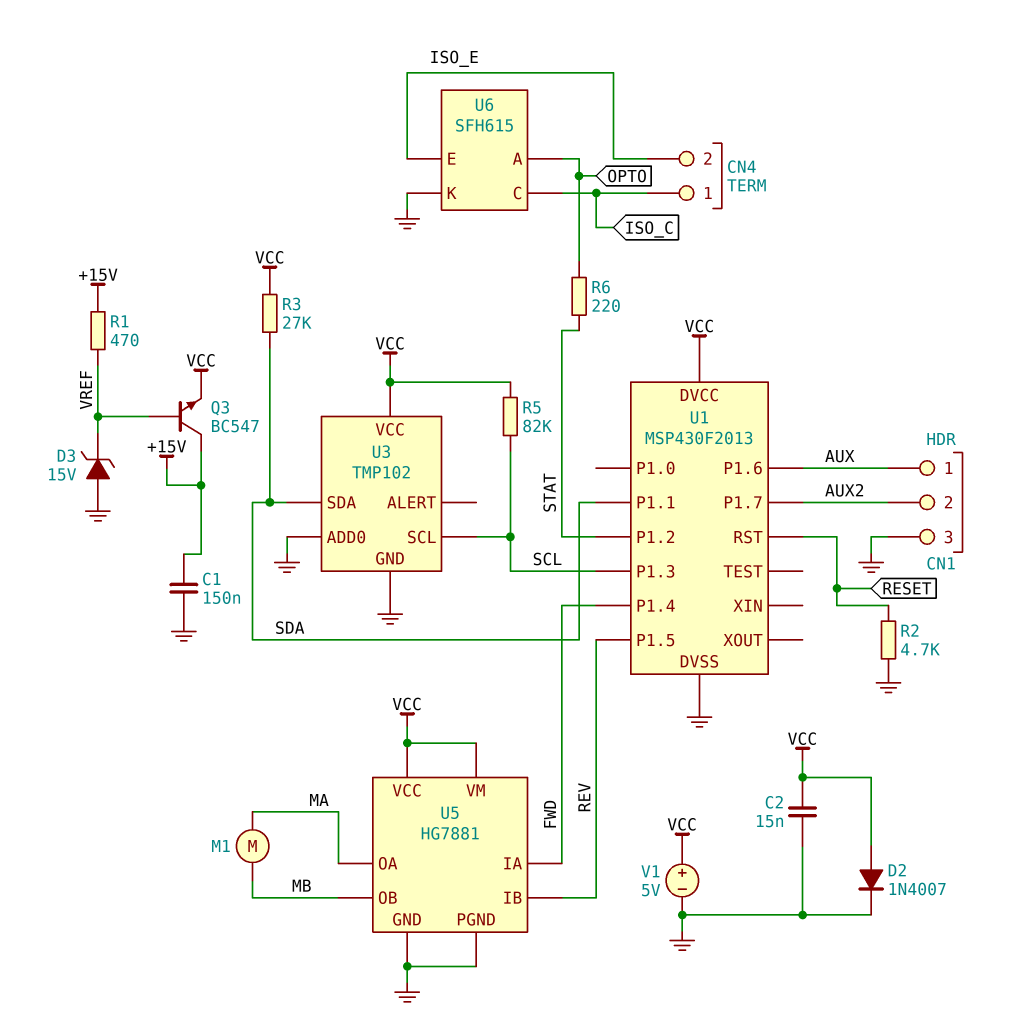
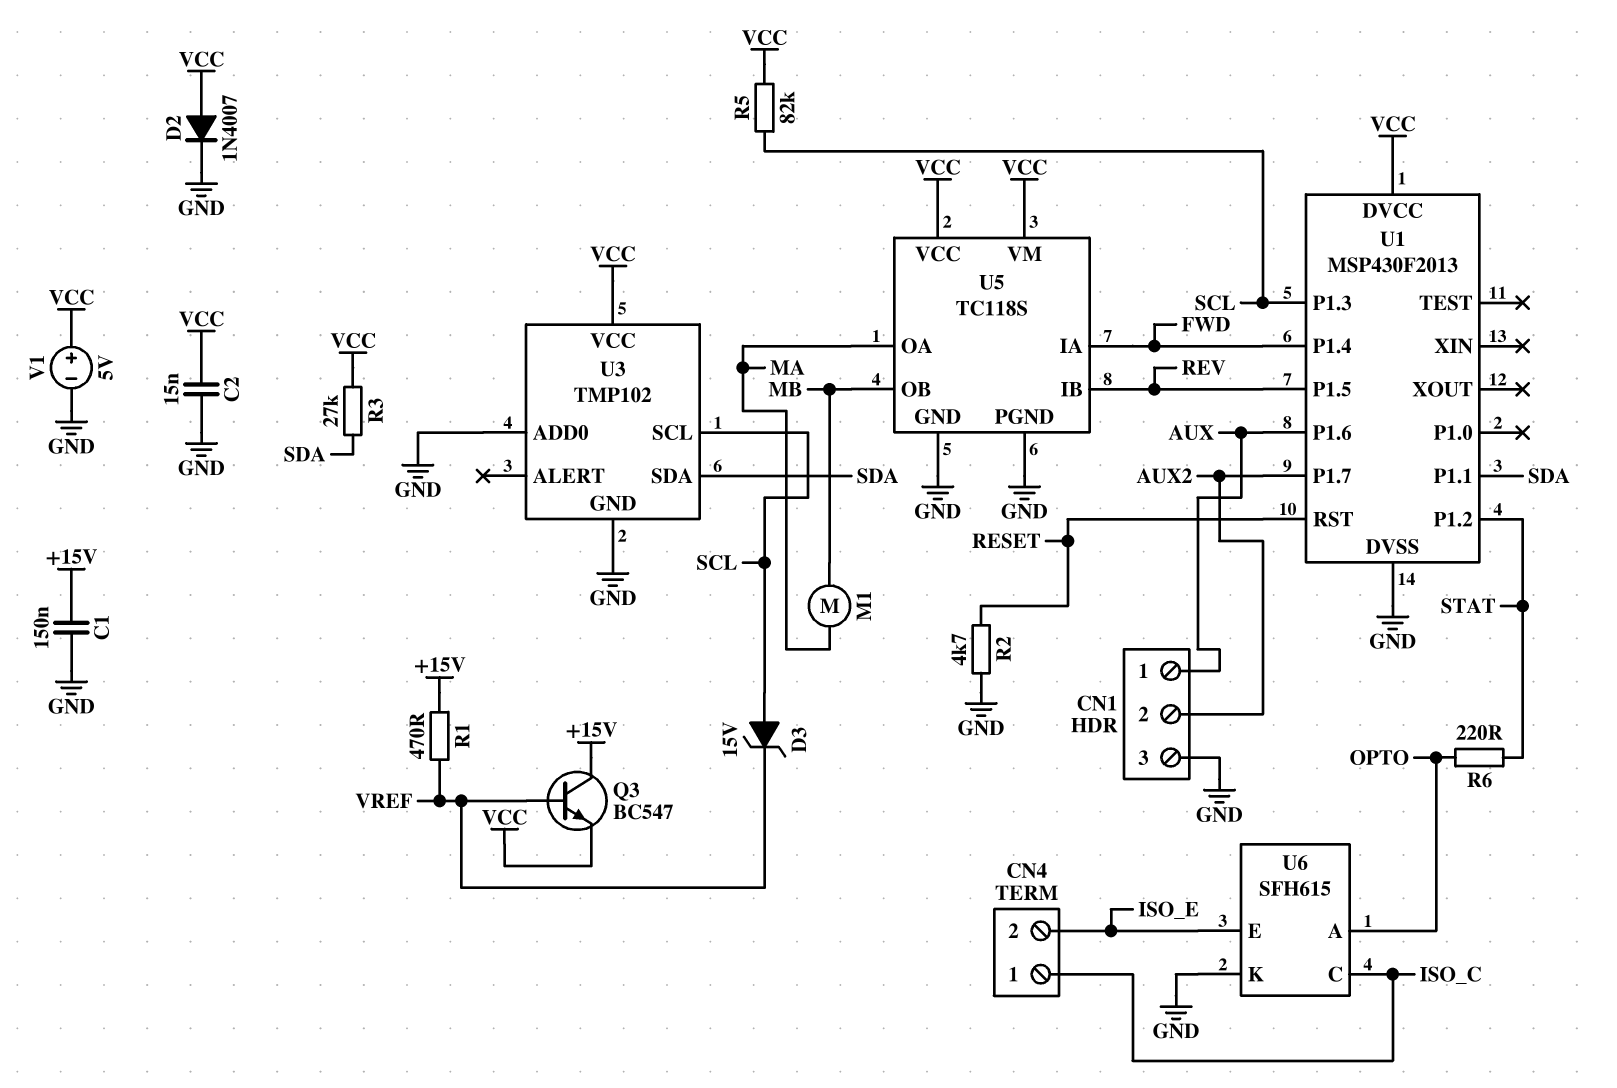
D3: zener 15V (A GND, K VREF) -> zener 15V (A SCL, K VREF)
U5: HG7881 -> TC118S

